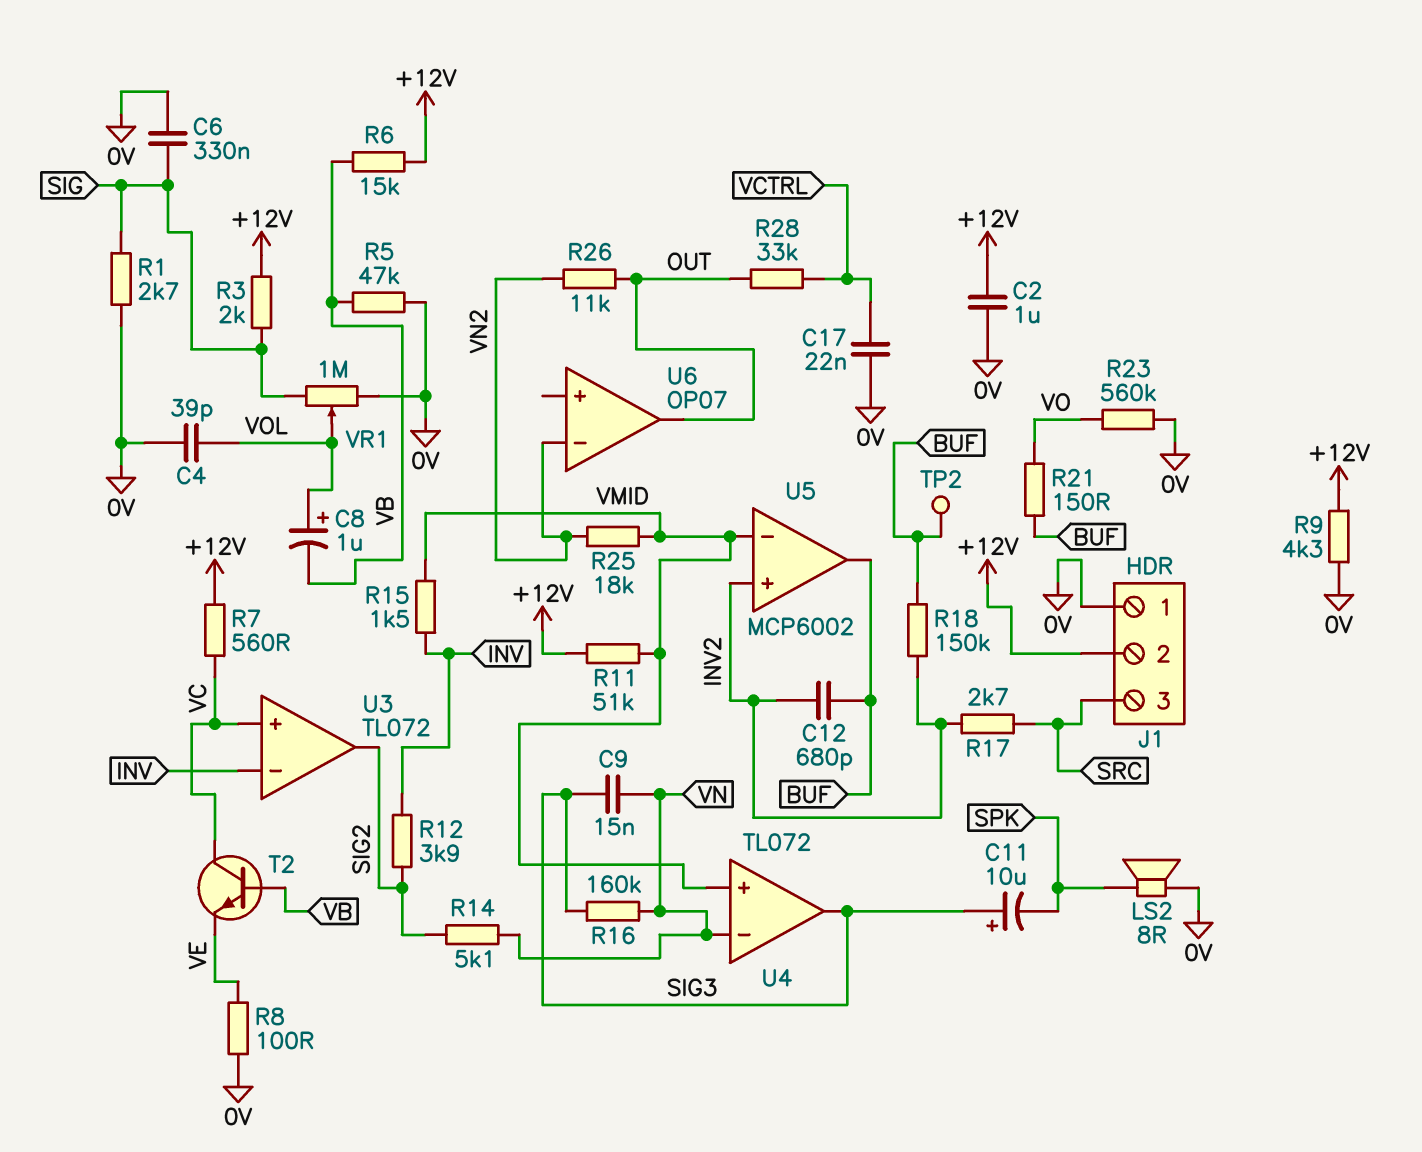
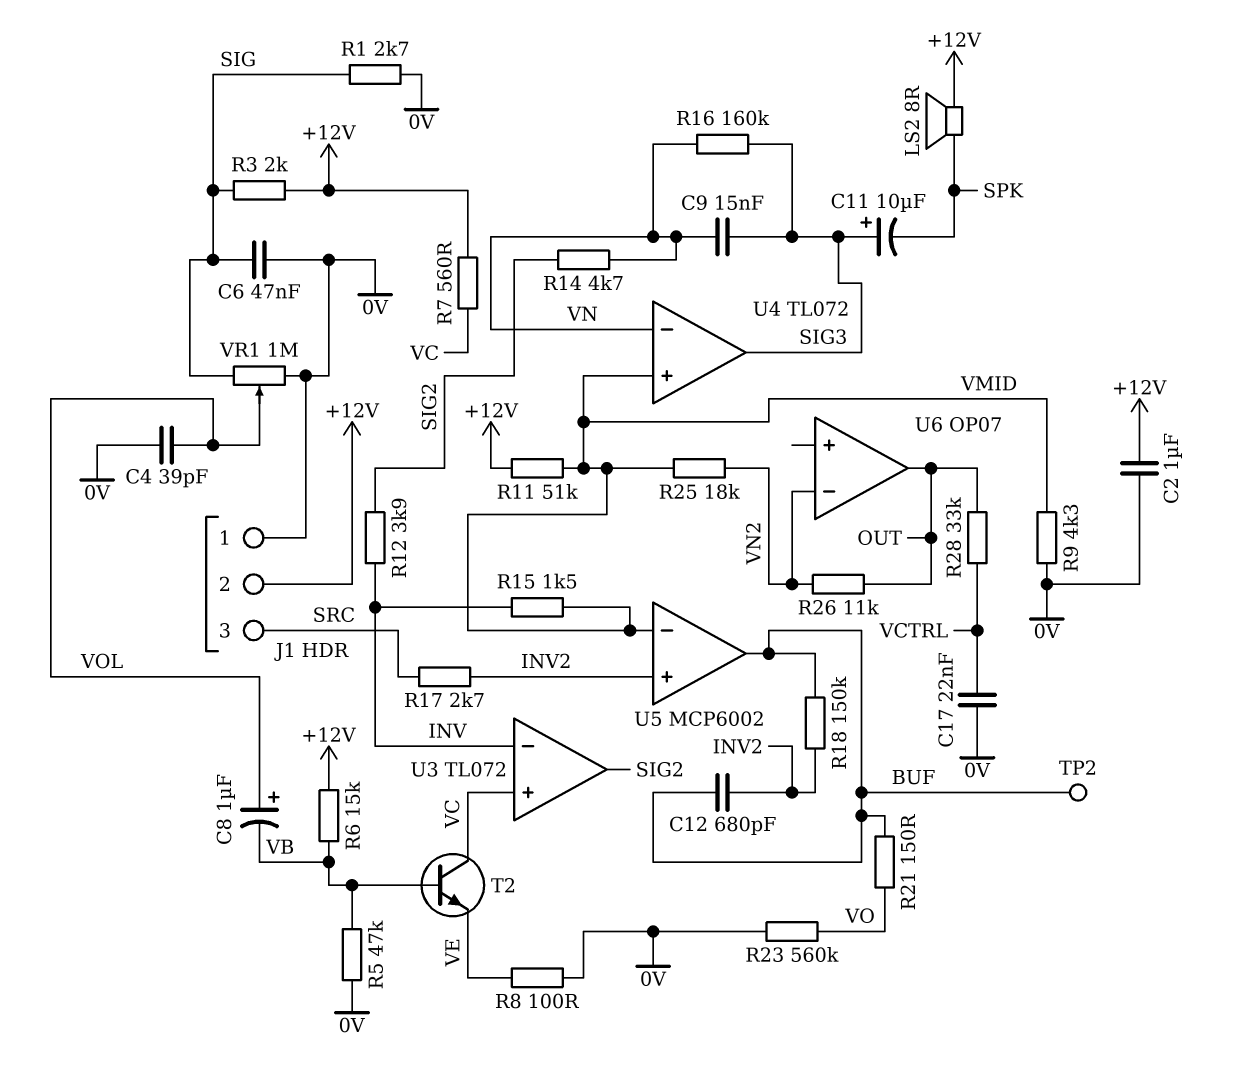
C6: 330nF (0V, SIG) -> 47nF (0V, SIG)
LS2: speaker 8R (0V, SPK) -> speaker 8R (+12V, SPK)
R9: 4.3k (+12V, 0V) -> 4.3k (0V, VMID)
R14: 5.1k (SIG2, VN) -> 4.7k (SIG2, VN)

